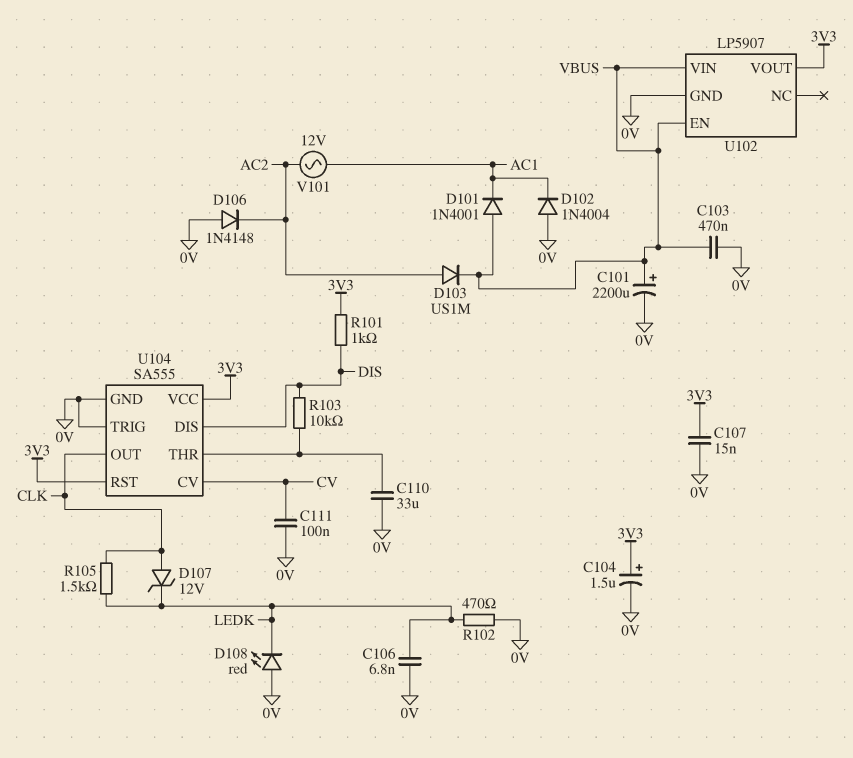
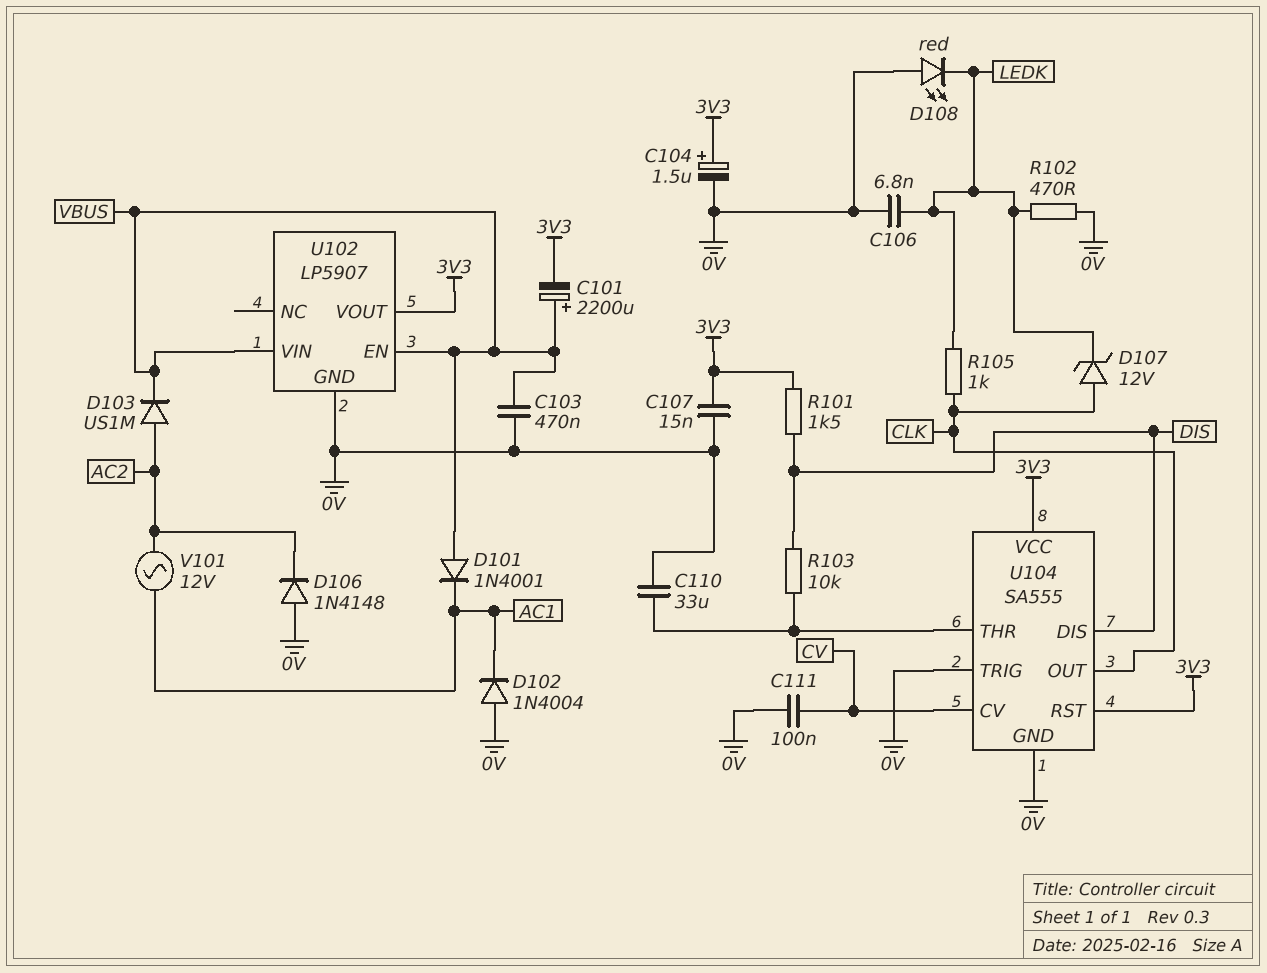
C101: 2200uF (plus VBUS, minus 0V) -> 2200uF (plus VBUS, minus 3V3)
R101: 1k (3V3, DIS) -> 1.5k (3V3, DIS)
R105: 1.5k (CLK, LEDK) -> 1k (CLK, LEDK)

